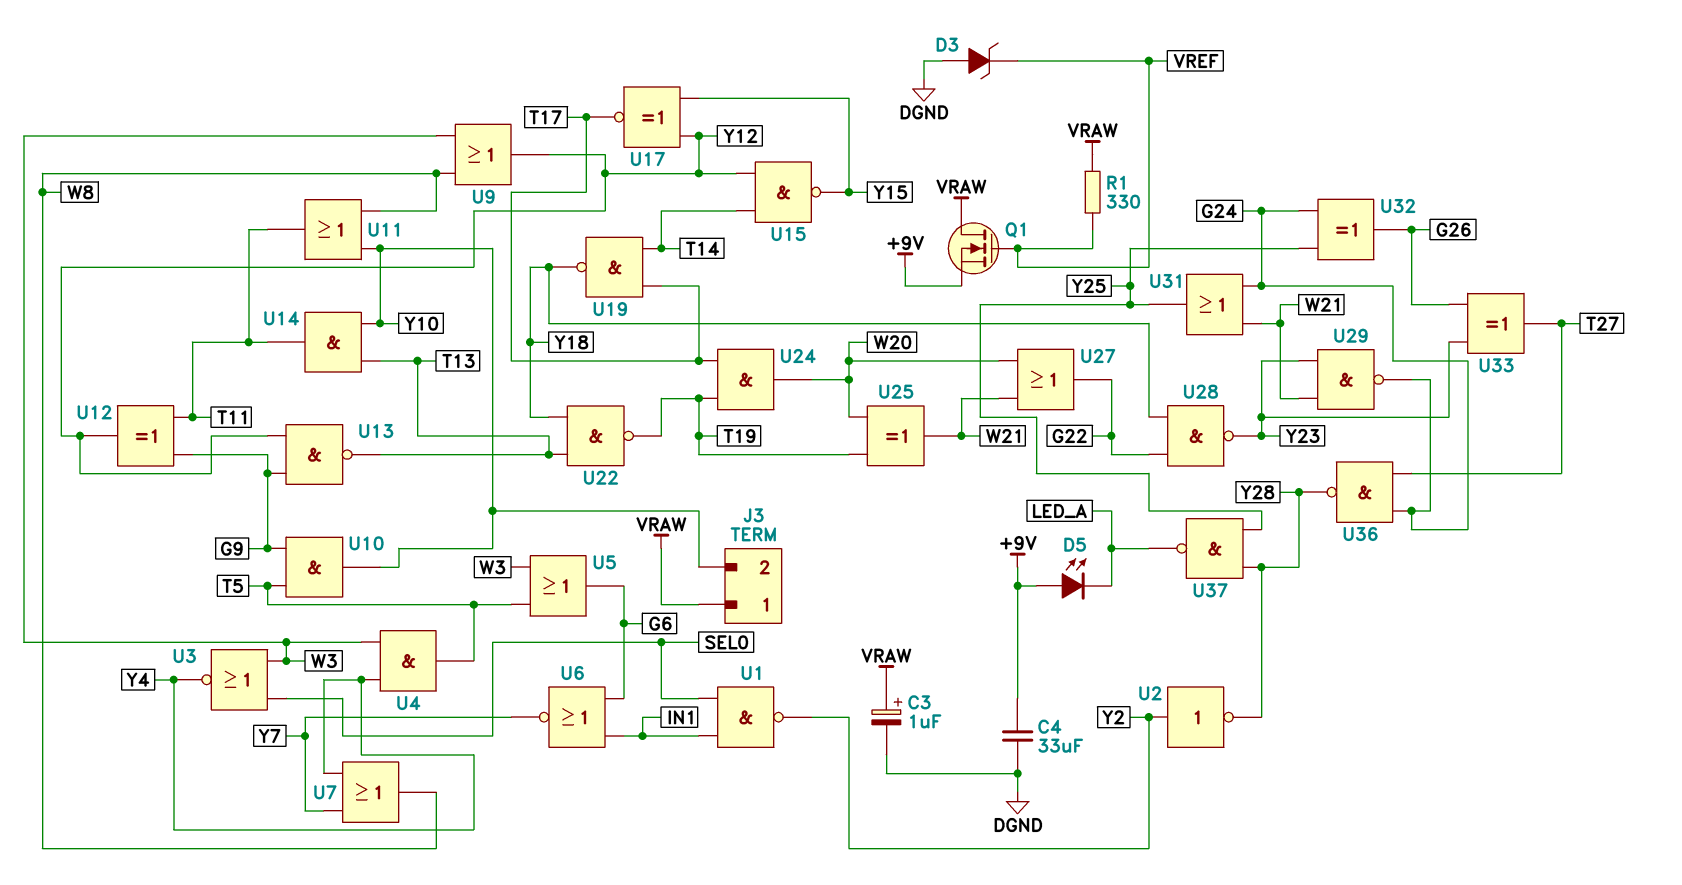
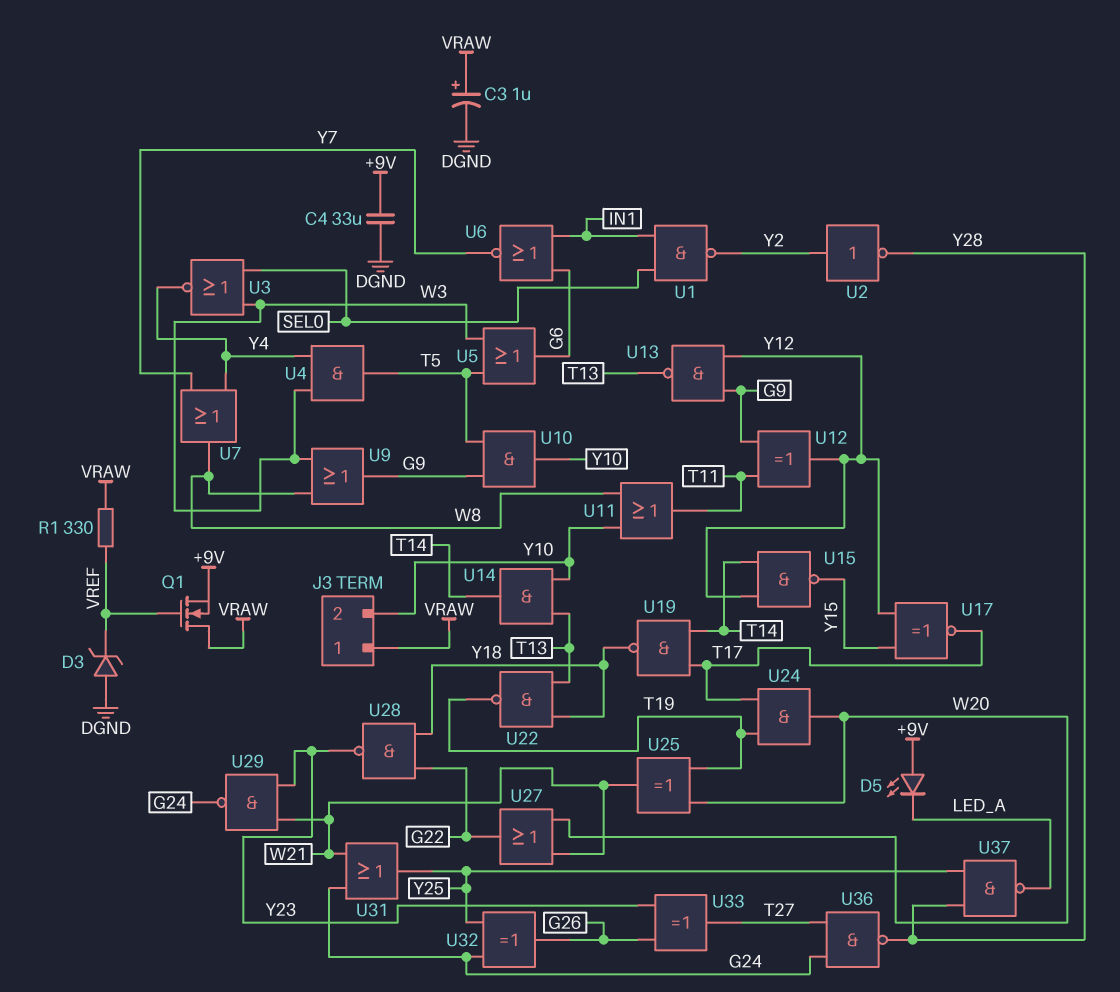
U9: OR (in W3, in W8, out Y12) -> OR (in W3, in W8, out G9)
U14: AND (in T13, in Y10, out T11) -> AND (in T13, in Y10, out T14)

